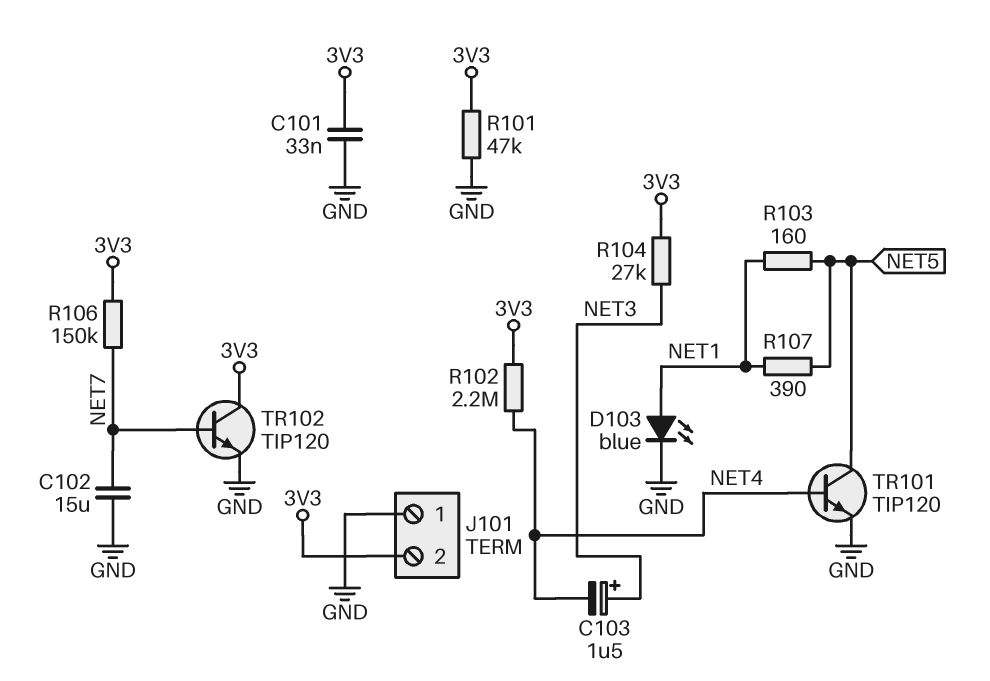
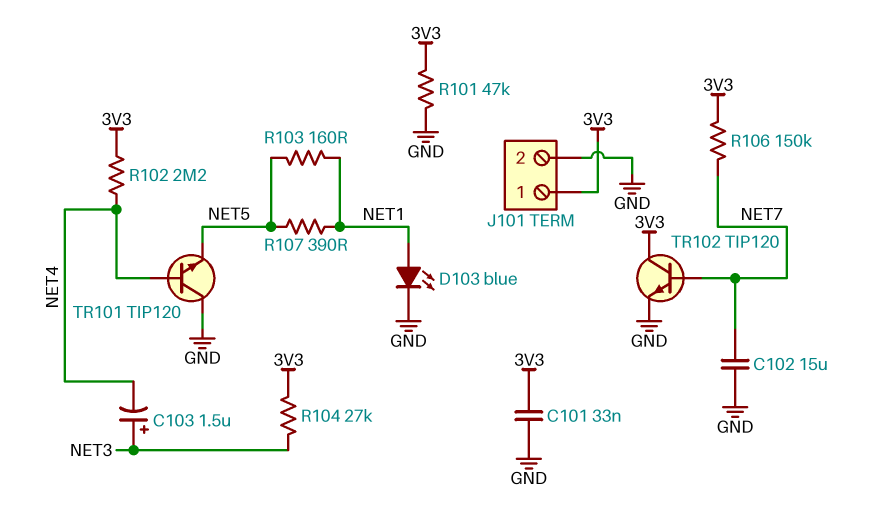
J101 pin 1: GND -> 3V3
J101 pin 2: 3V3 -> GND
TR101: NPN TIP120 (B NET4, C NET5, E GND) -> NPN TIP120 (B NET4, C GND, E NET5)

